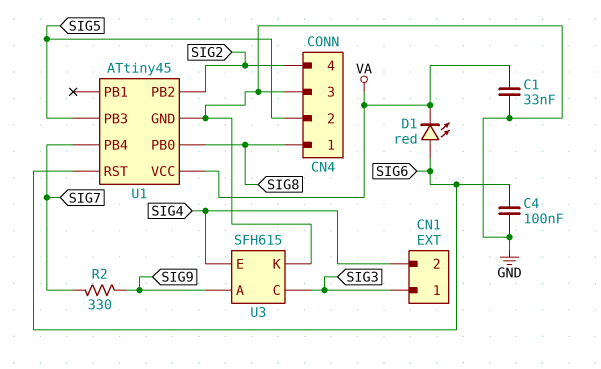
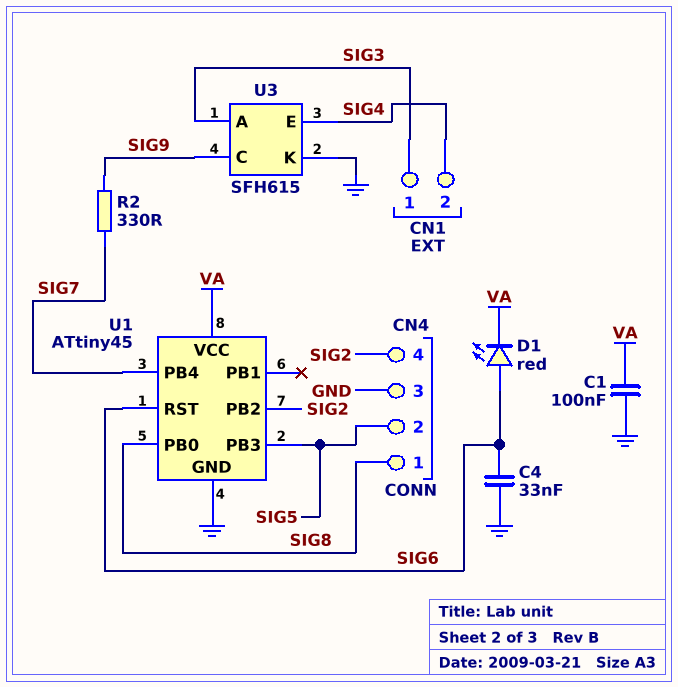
C1: 33nF (GND, VA) -> 100nF (GND, VA)
C4: 100nF (GND, SIG6) -> 33nF (GND, SIG6)
U3 pin A: SIG9 -> SIG3
U3 pin C: SIG3 -> SIG9

